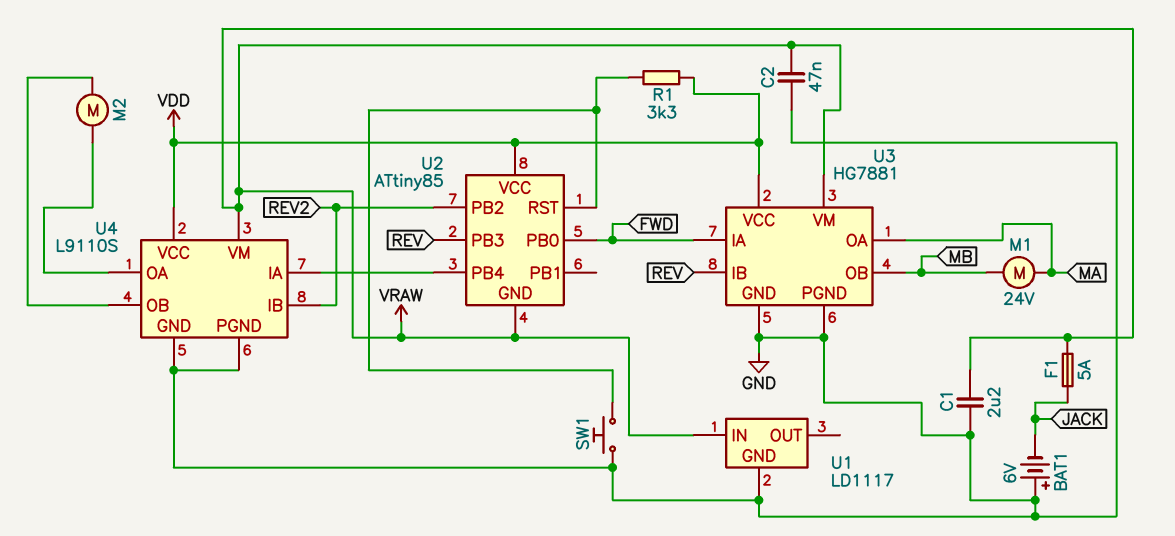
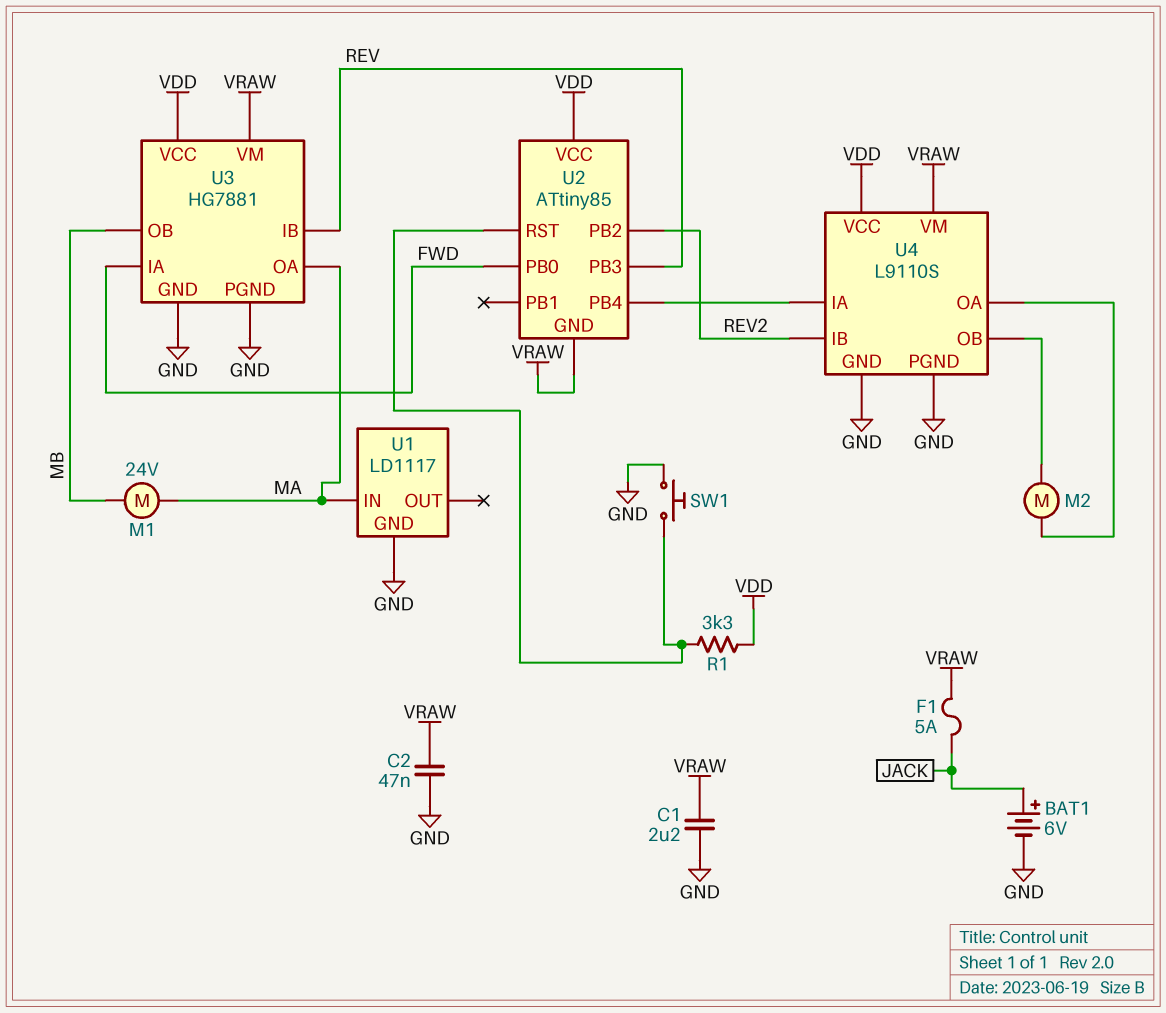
BAT1: 6V (plus GND, minus JACK) -> 6V (plus JACK, minus GND)
U1 pin IN: VRAW -> MA

